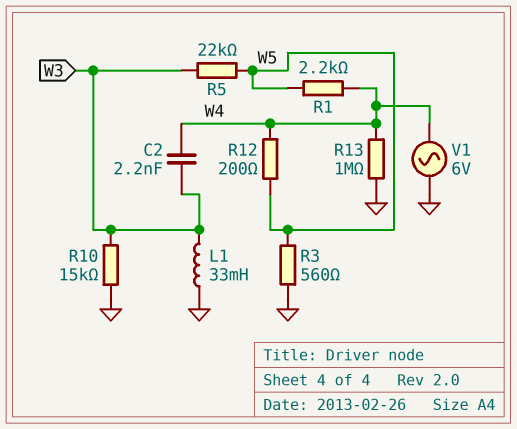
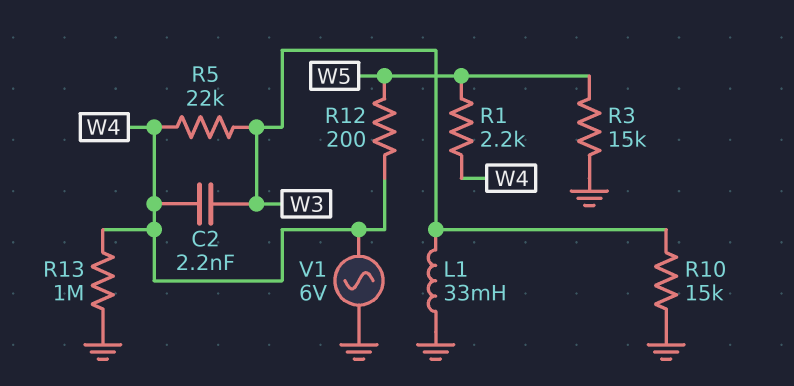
R3: 560 (GND, W5) -> 15k (GND, W5)
R5: 22k (W3, W5) -> 22k (W3, W4)

